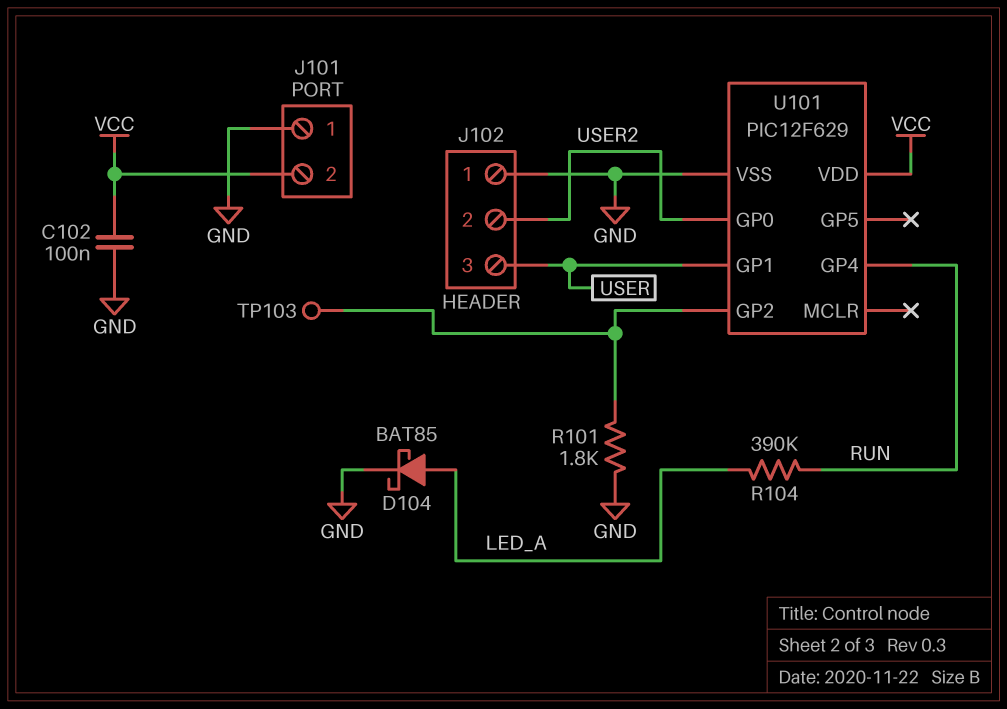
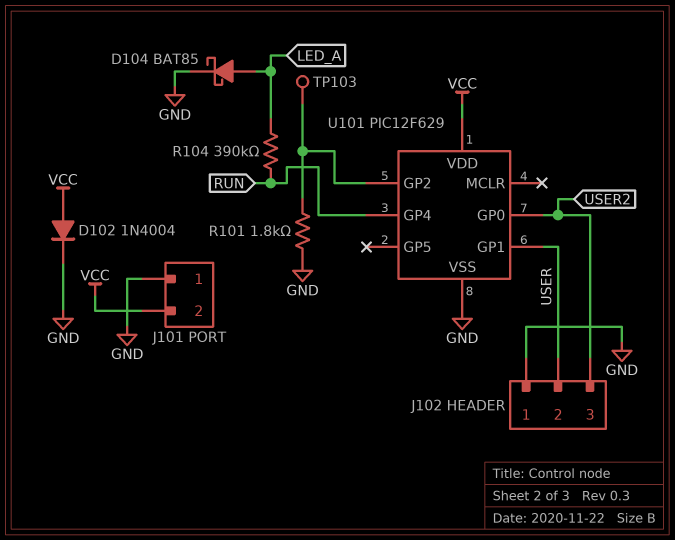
C102: 100nF (GND, VCC) -> none
D102: none -> diode 1N4004 (A VCC, K GND)
J102 pin 2: USER2 -> USER
J102 pin 3: USER -> USER2

